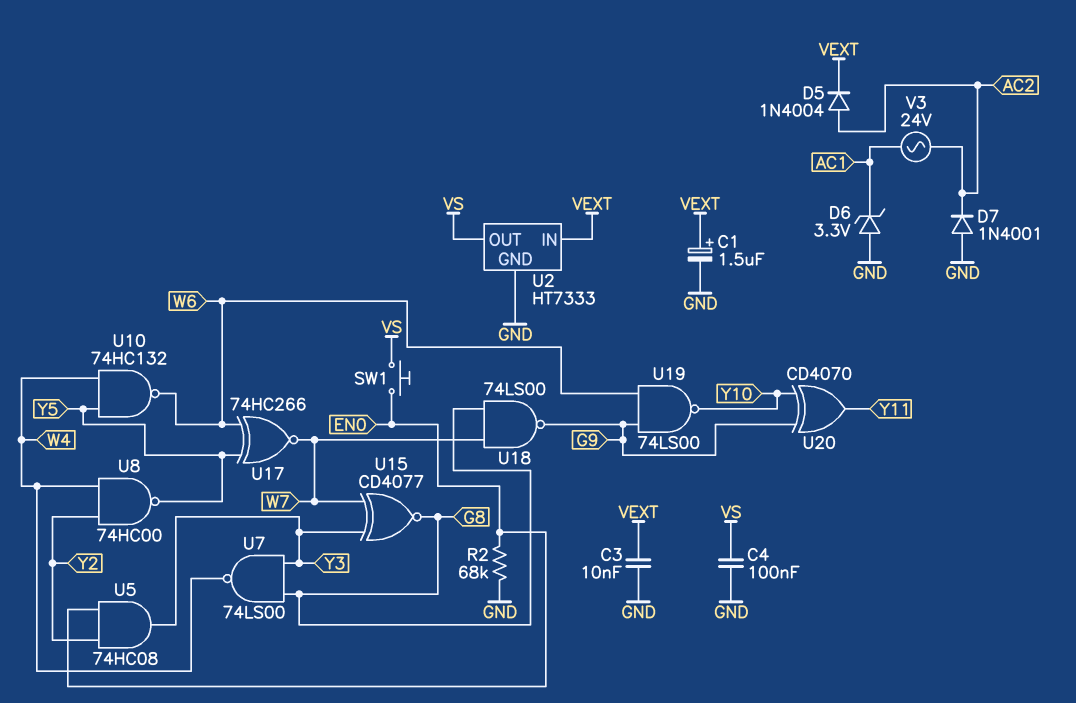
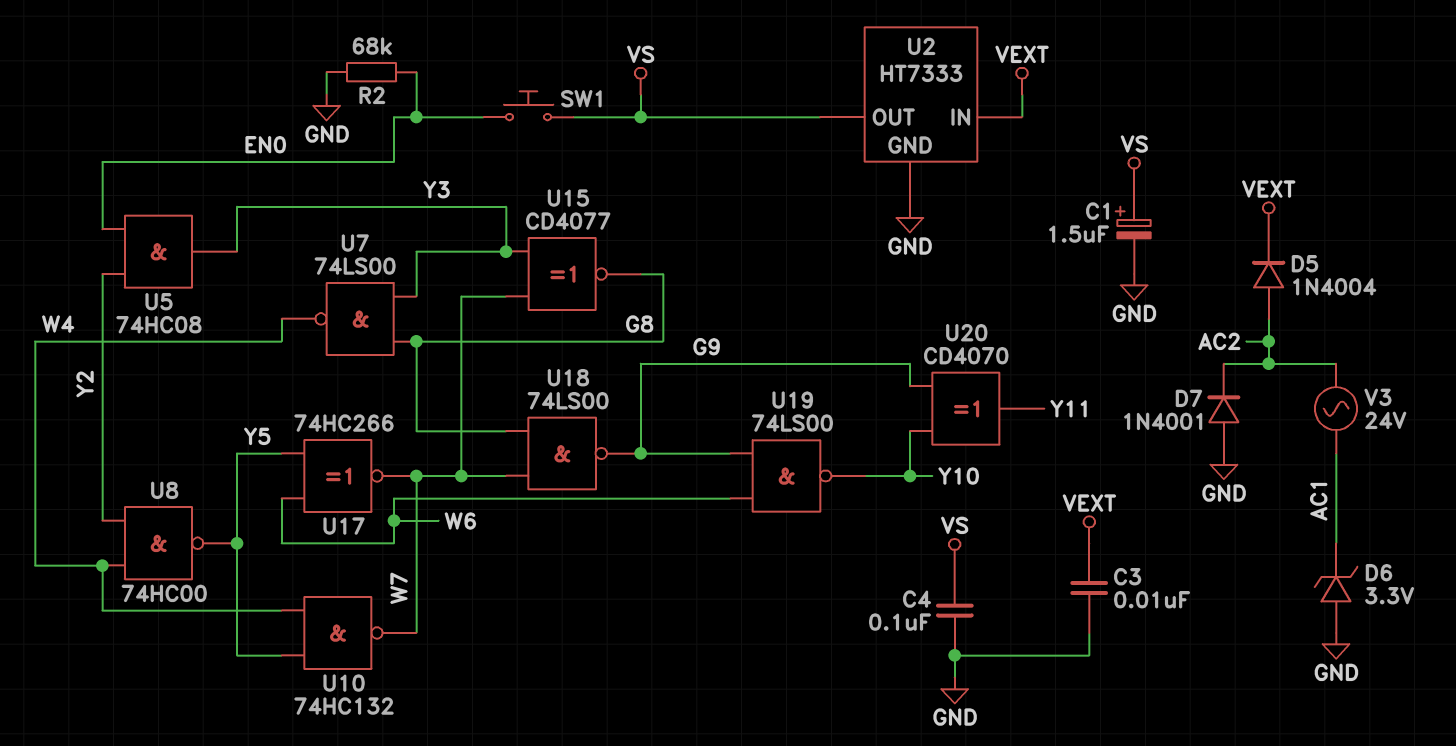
C1: 1.5uF (plus VEXT, minus GND) -> 1.5uF (plus VS, minus GND)
U10: NAND 74HC132 (in W4, in Y5, out W6) -> NAND 74HC132 (in W4, in Y5, out W7)

